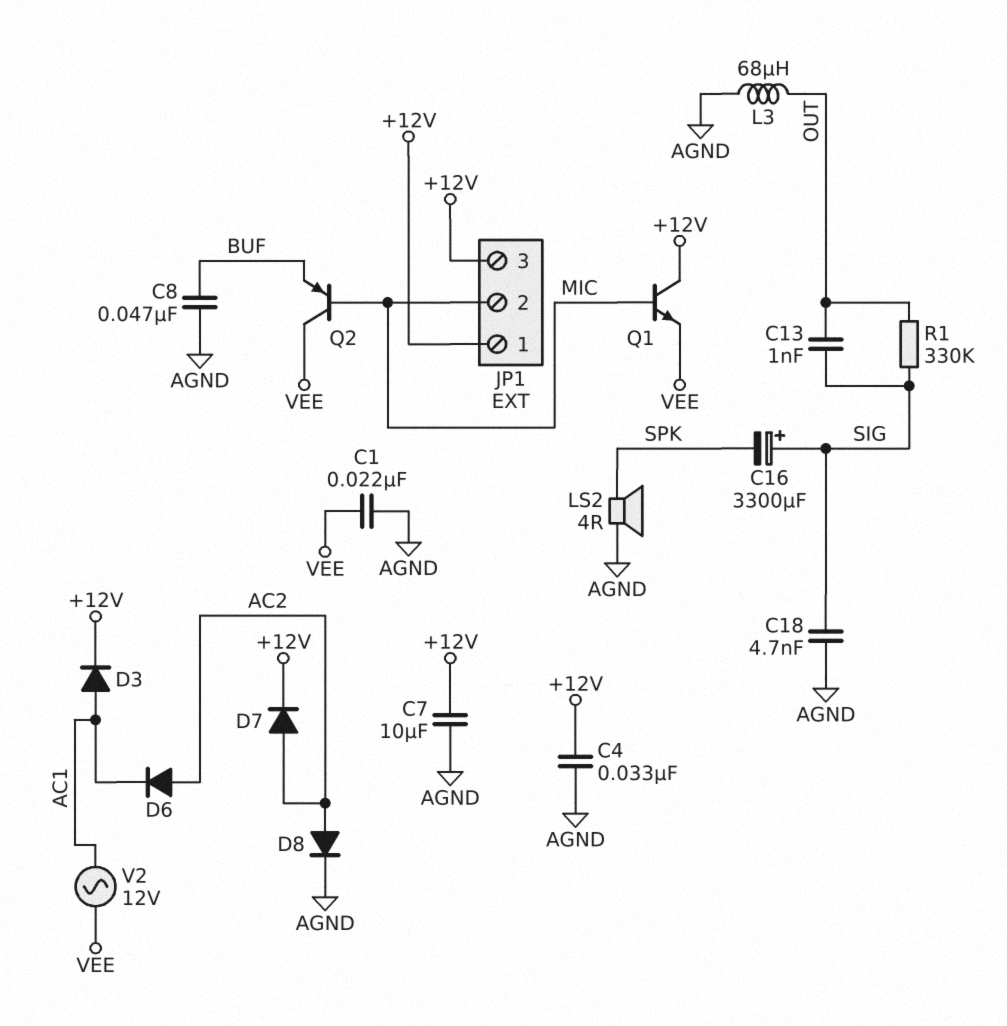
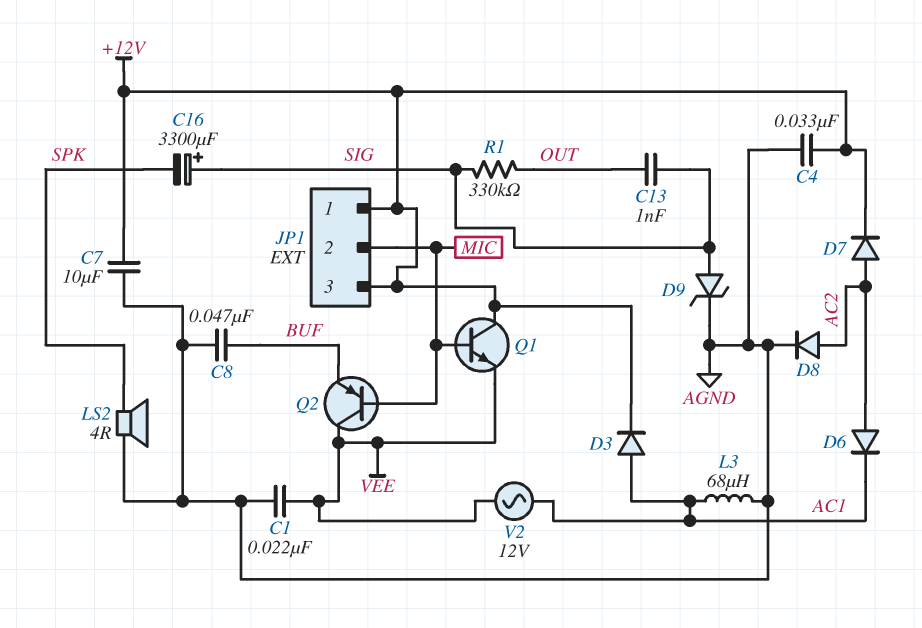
C18: 4.7nF (AGND, SIG) -> none
D9: none -> zener (A SIG, K AGND)
L3: 68uH (AGND, OUT) -> 68uH (AC1, AGND)

